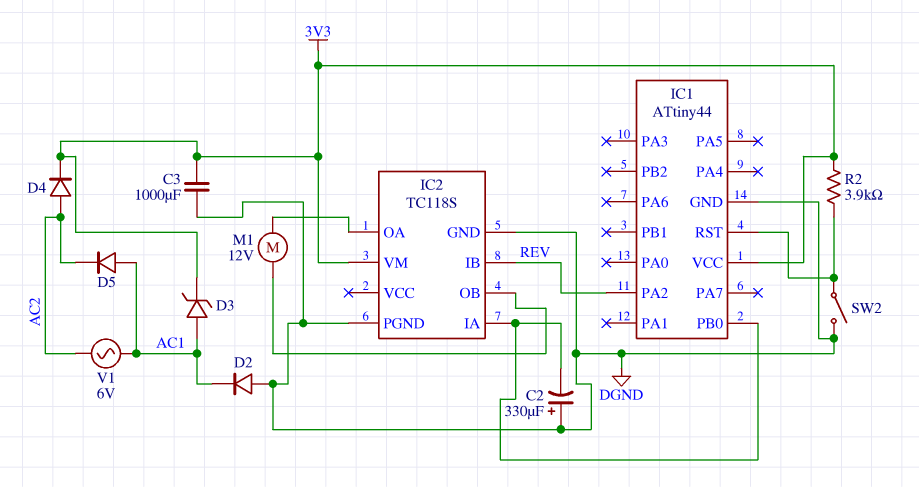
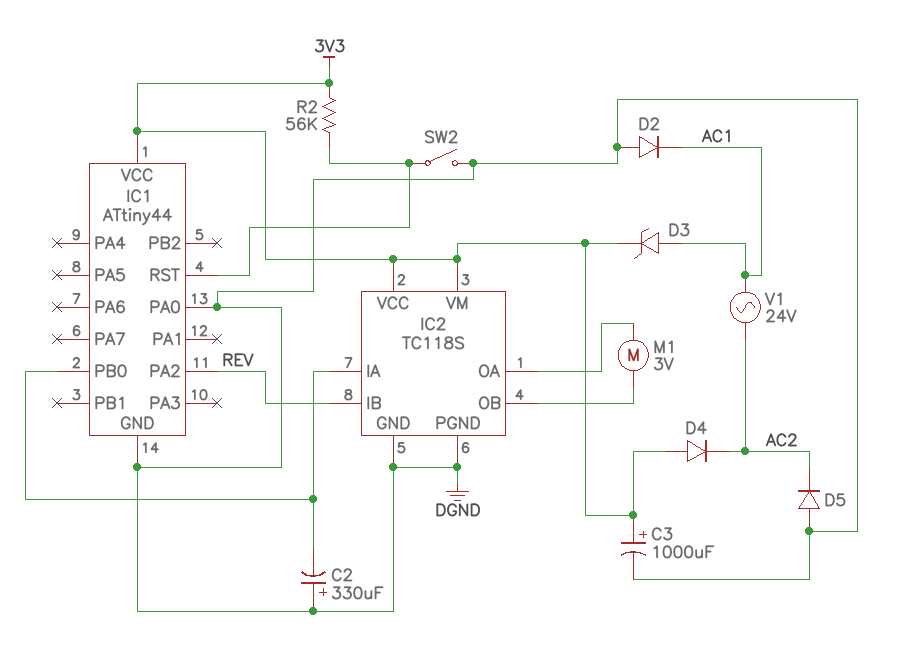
C3: 1000uF (3V3, DGND) -> 1000uF (plus 3V3, minus DGND)
D4: diode (A AC2, K 3V3) -> diode (A 3V3, K AC2)
D5: diode (A AC1, K AC2) -> diode (A DGND, K AC2)
IC1 pin PA0: none -> DGND
IC2 pin VCC: none -> 3V3
M1: motor 12V (IC2/OA, IC2/OB) -> motor 3V (IC2/OA, IC2/OB)
R2: 3.9k (3V3, IC1/RST) -> 56k (3V3, IC1/RST)
V1: AC 6V (AC1, AC2) -> AC 24V (AC1, AC2)

